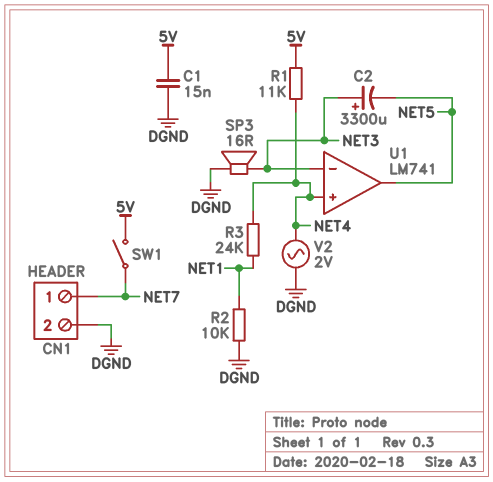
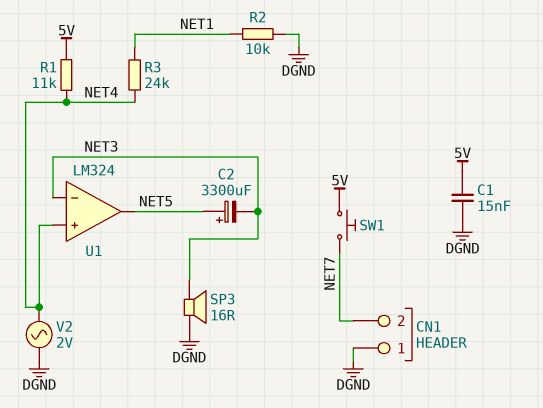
C2: 3300uF (plus NET3, minus NET5) -> 3300uF (plus NET5, minus NET3)
CN1 pin 1: NET7 -> DGND
CN1 pin 2: DGND -> NET7
SW1: switch (5V, NET7) -> button (5V, NET7)
U1: LM741 -> LM324

